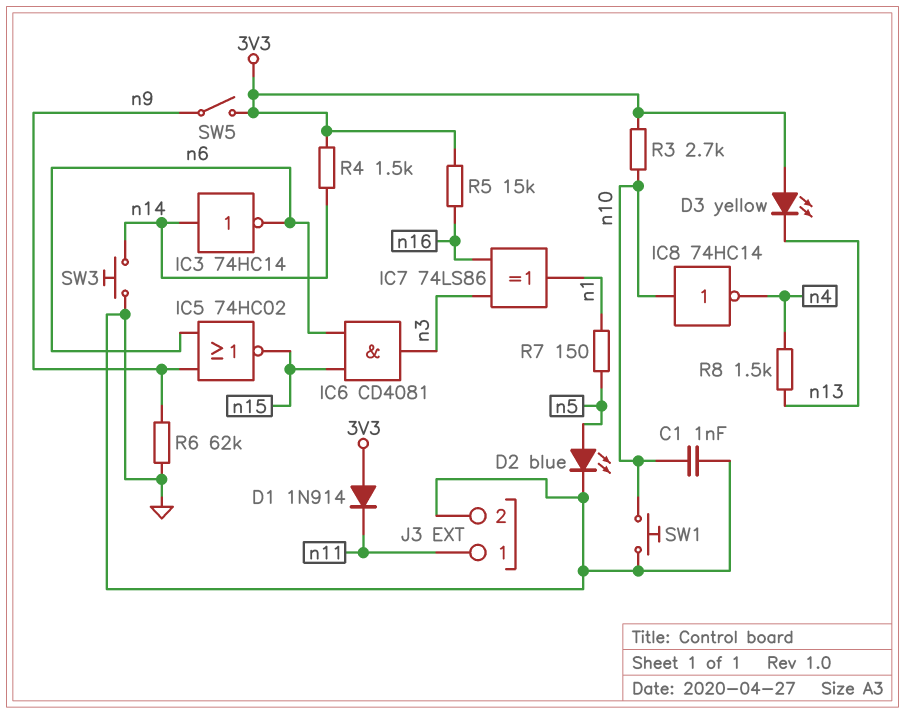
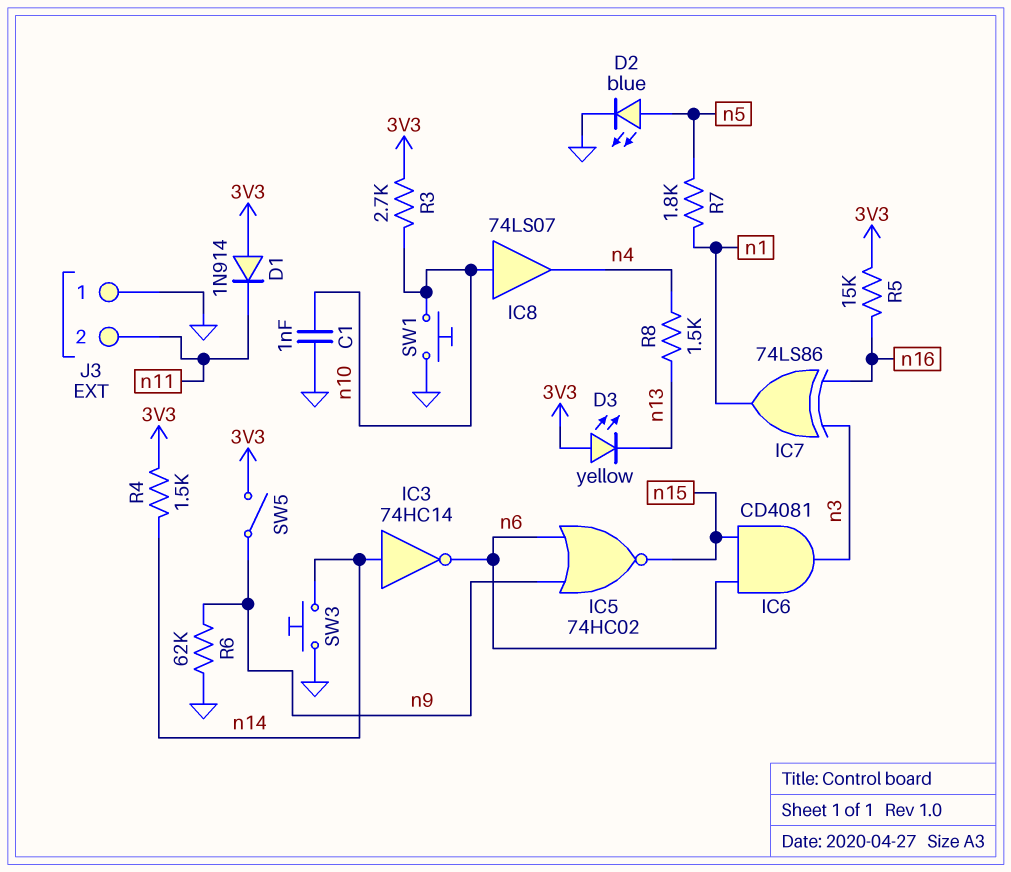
IC8: NOT 74HC14 (in n10, out n4) -> buffer 74LS07 (in n10, out n4)
J3 pin 1: n11 -> GND
J3 pin 2: GND -> n11
R7: 150 (n1, n5) -> 1.8k (n1, n5)

